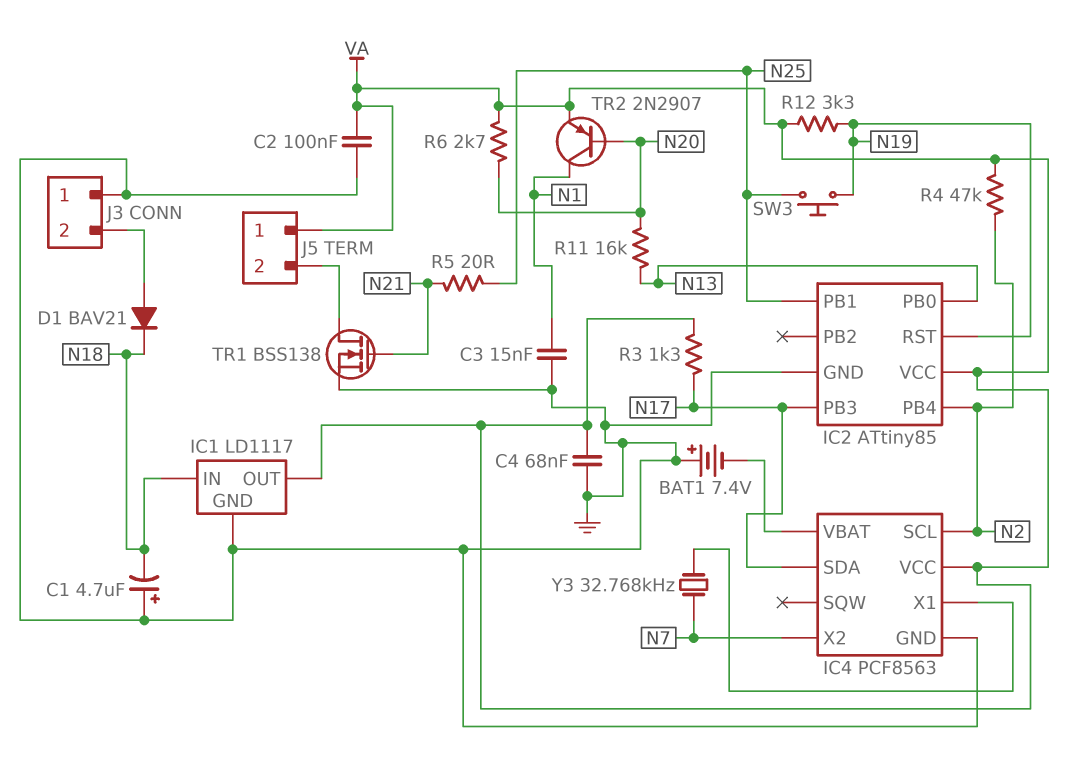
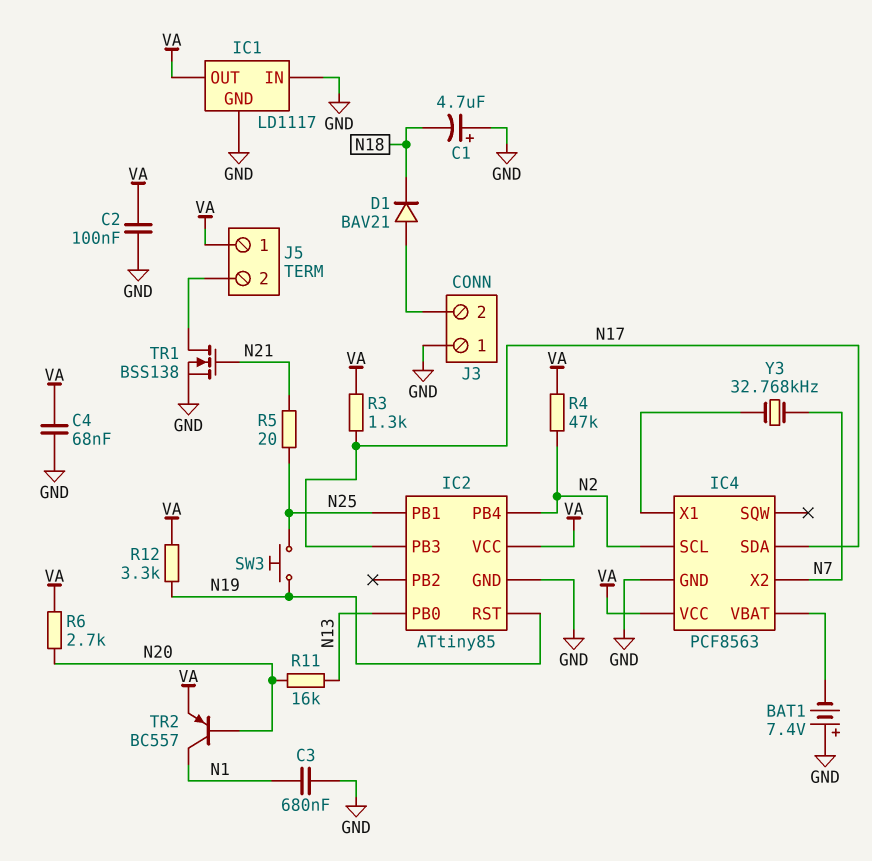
C3: 15nF (GND, N1) -> 680nF (GND, N1)
IC1 pin IN: N18 -> GND
TR2: PNP 2N2907 (B N20, C N1, E VA) -> PNP BC557 (B N20, C N1, E VA)

